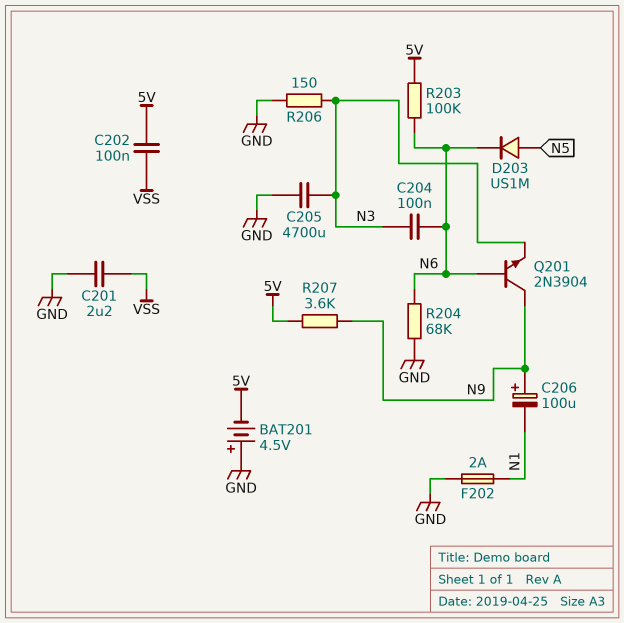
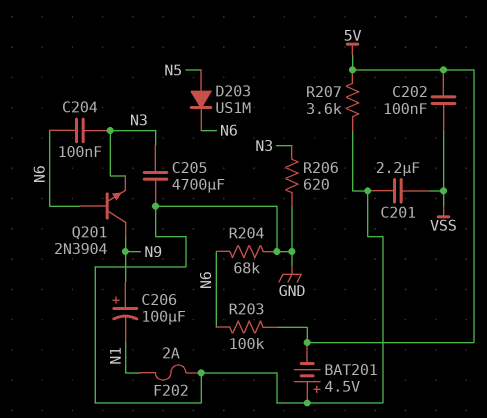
R206: 150 (GND, N3) -> 620 (GND, N3)
R207: 3.6k (5V, N9) -> 3.6k (5V, GND)

